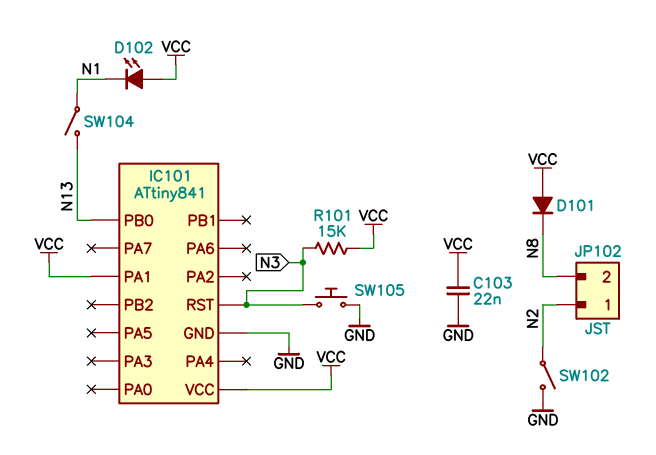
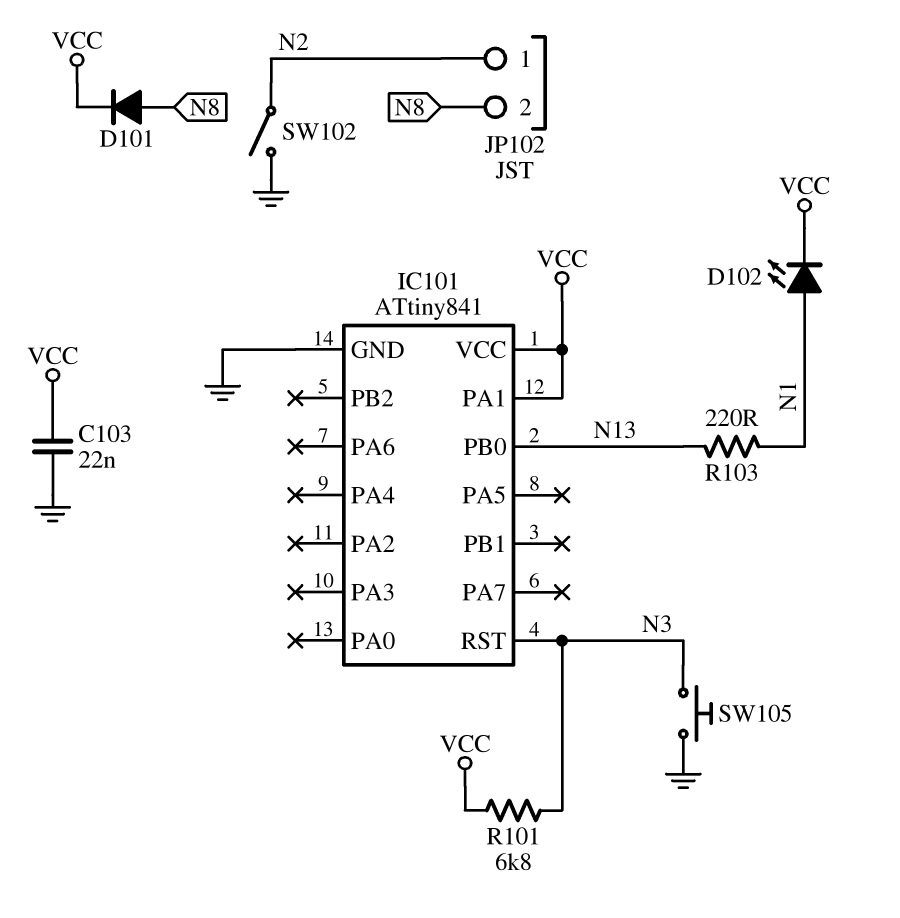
D101: diode (A VCC, K N8) -> diode (A N8, K VCC)
D102: LED (A VCC, K N1) -> LED (A N1, K VCC)
R101: 15k (N3, VCC) -> 6.8k (N3, VCC)
R103: none -> 220 (N1, N13)
SW104: switch (N1, N13) -> none

